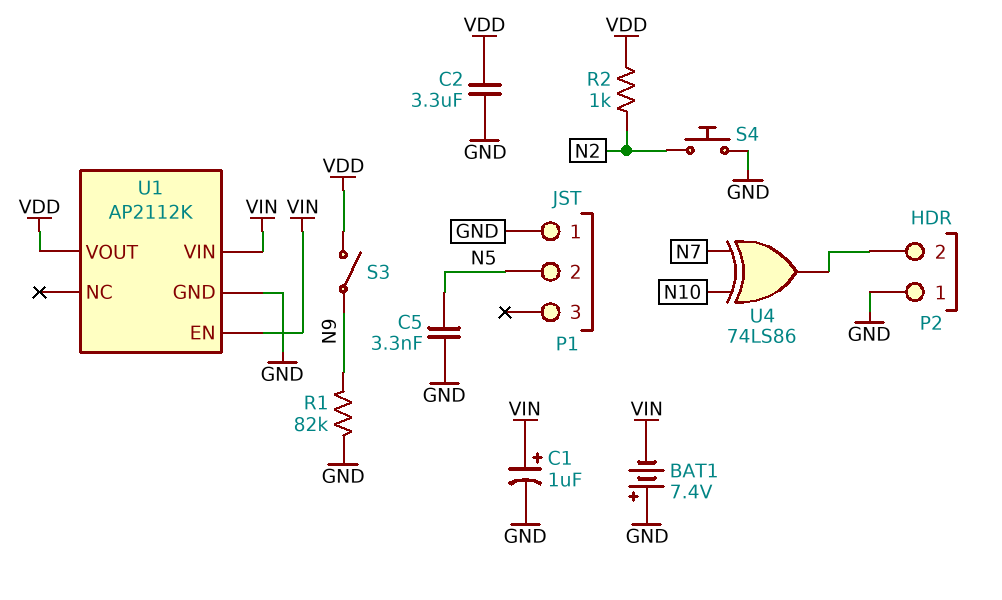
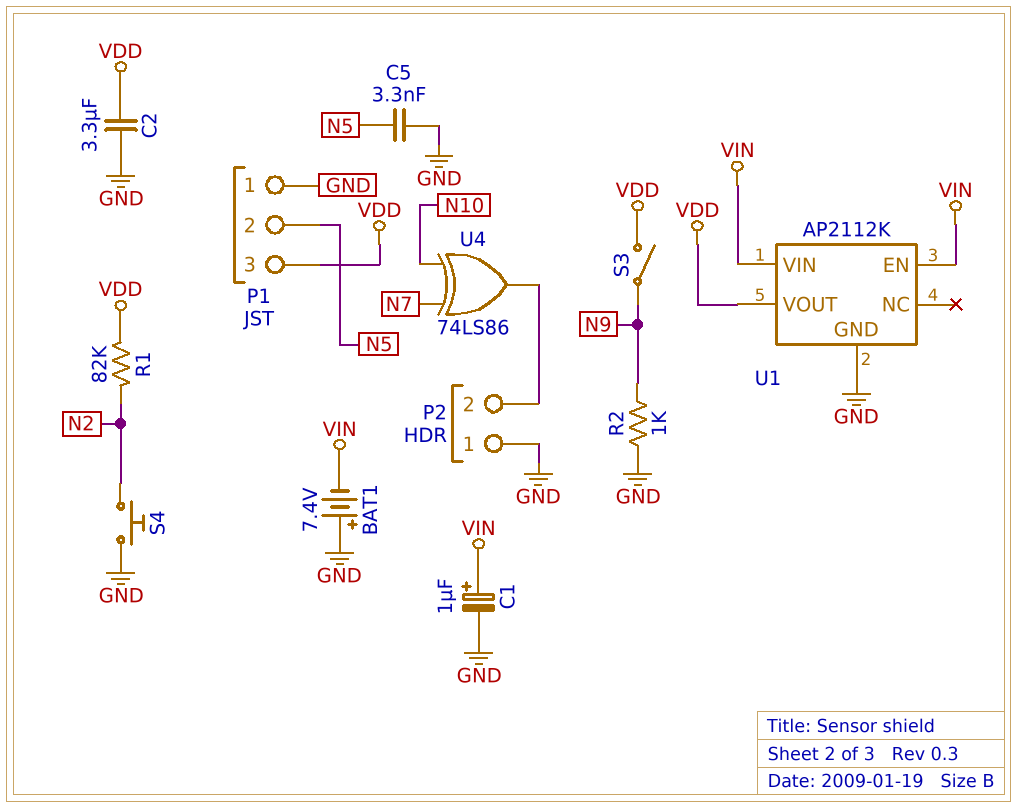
P1 pin 3: none -> VDD
R1: 82k (GND, N9) -> 82k (N2, VDD)
R2: 1k (N2, VDD) -> 1k (GND, N9)

